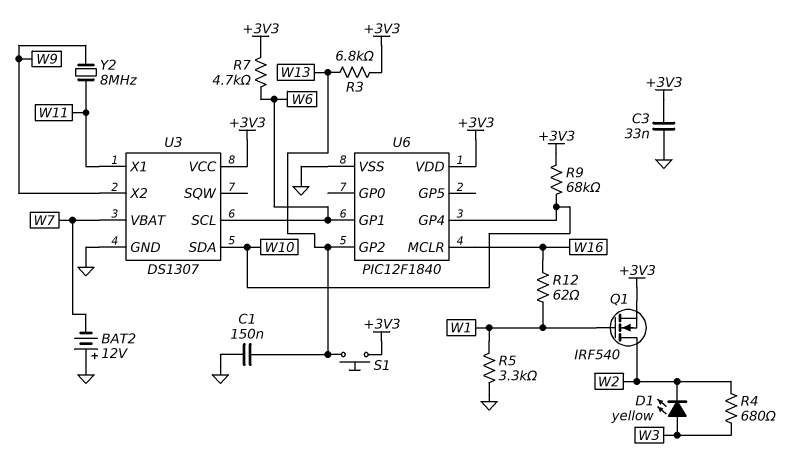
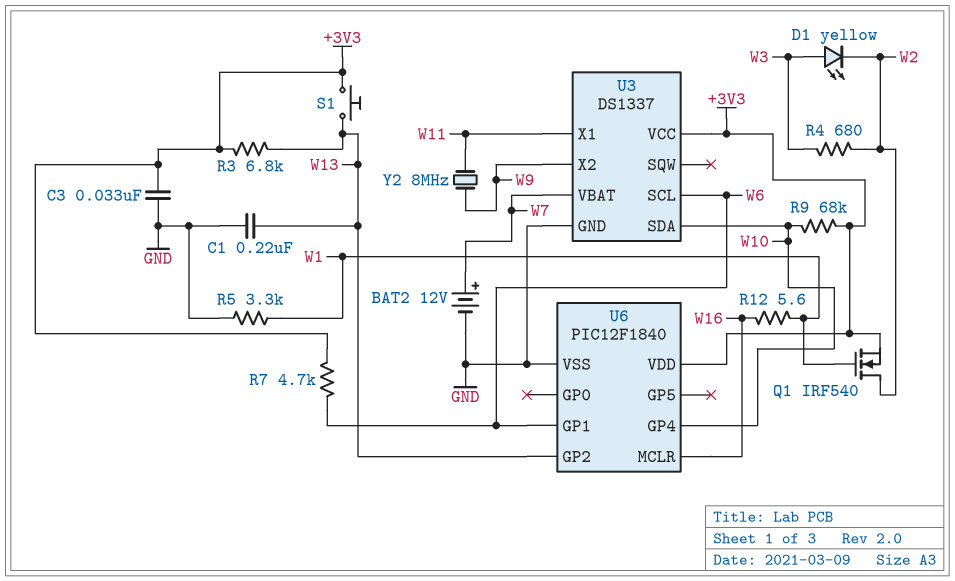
BAT2: 12V (plus GND, minus W7) -> 12V (plus W7, minus GND)
C1: 150nF (GND, W13) -> 220nF (GND, W13)
R12: 62 (W1, W16) -> 5.6 (W1, W16)
U3: DS1307 -> DS1337

